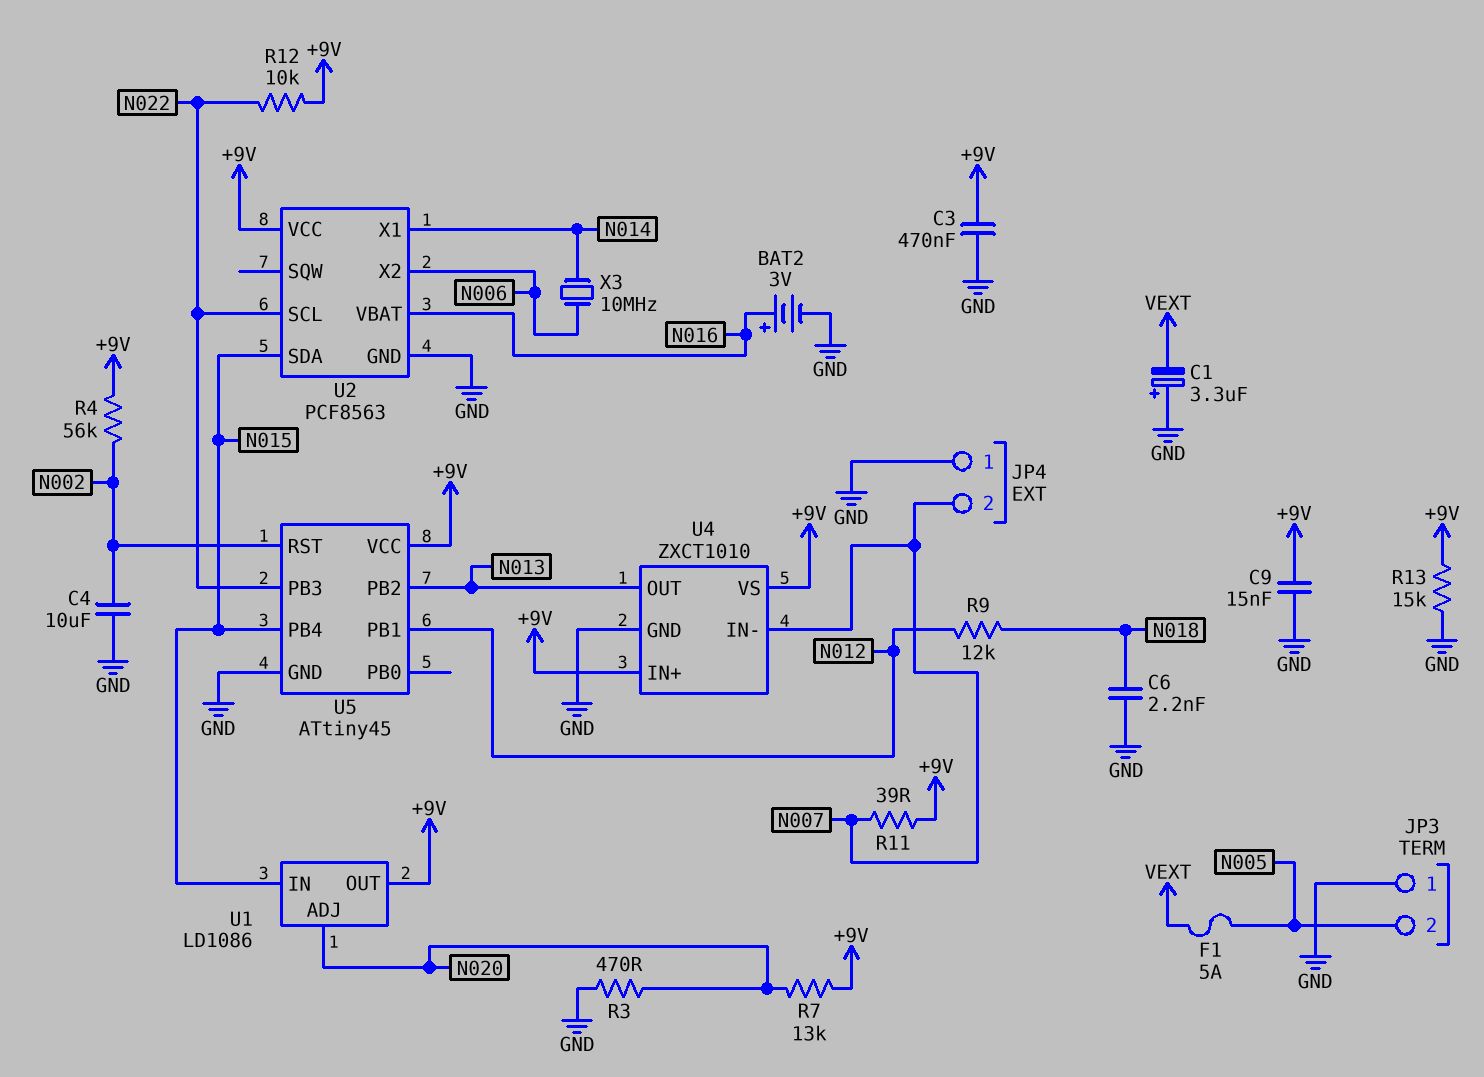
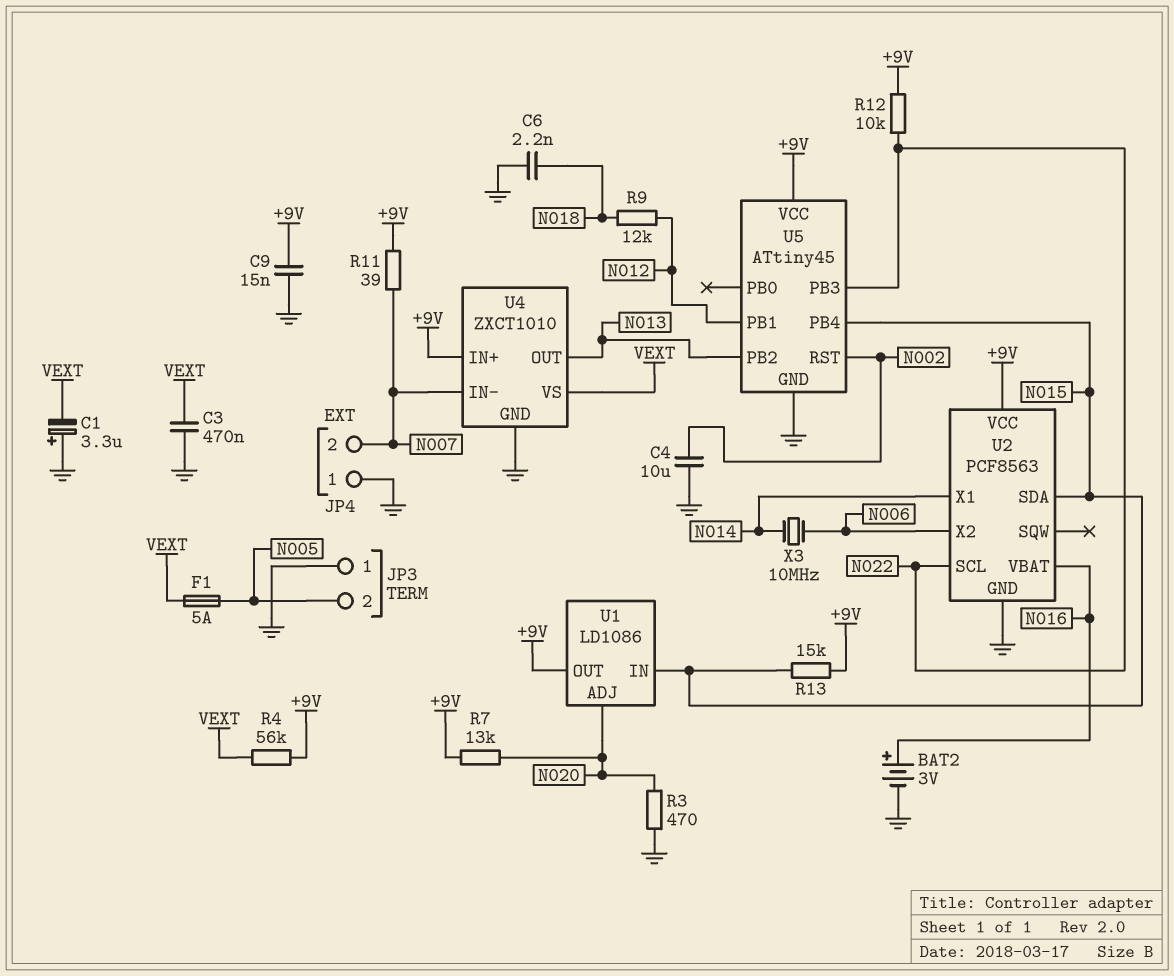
C3: 470nF (+9V, GND) -> 470nF (GND, VEXT)
R4: 56k (+9V, N002) -> 56k (+9V, VEXT)
R13: 15k (+9V, GND) -> 15k (+9V, N015)
U4 pin VS: +9V -> VEXT

